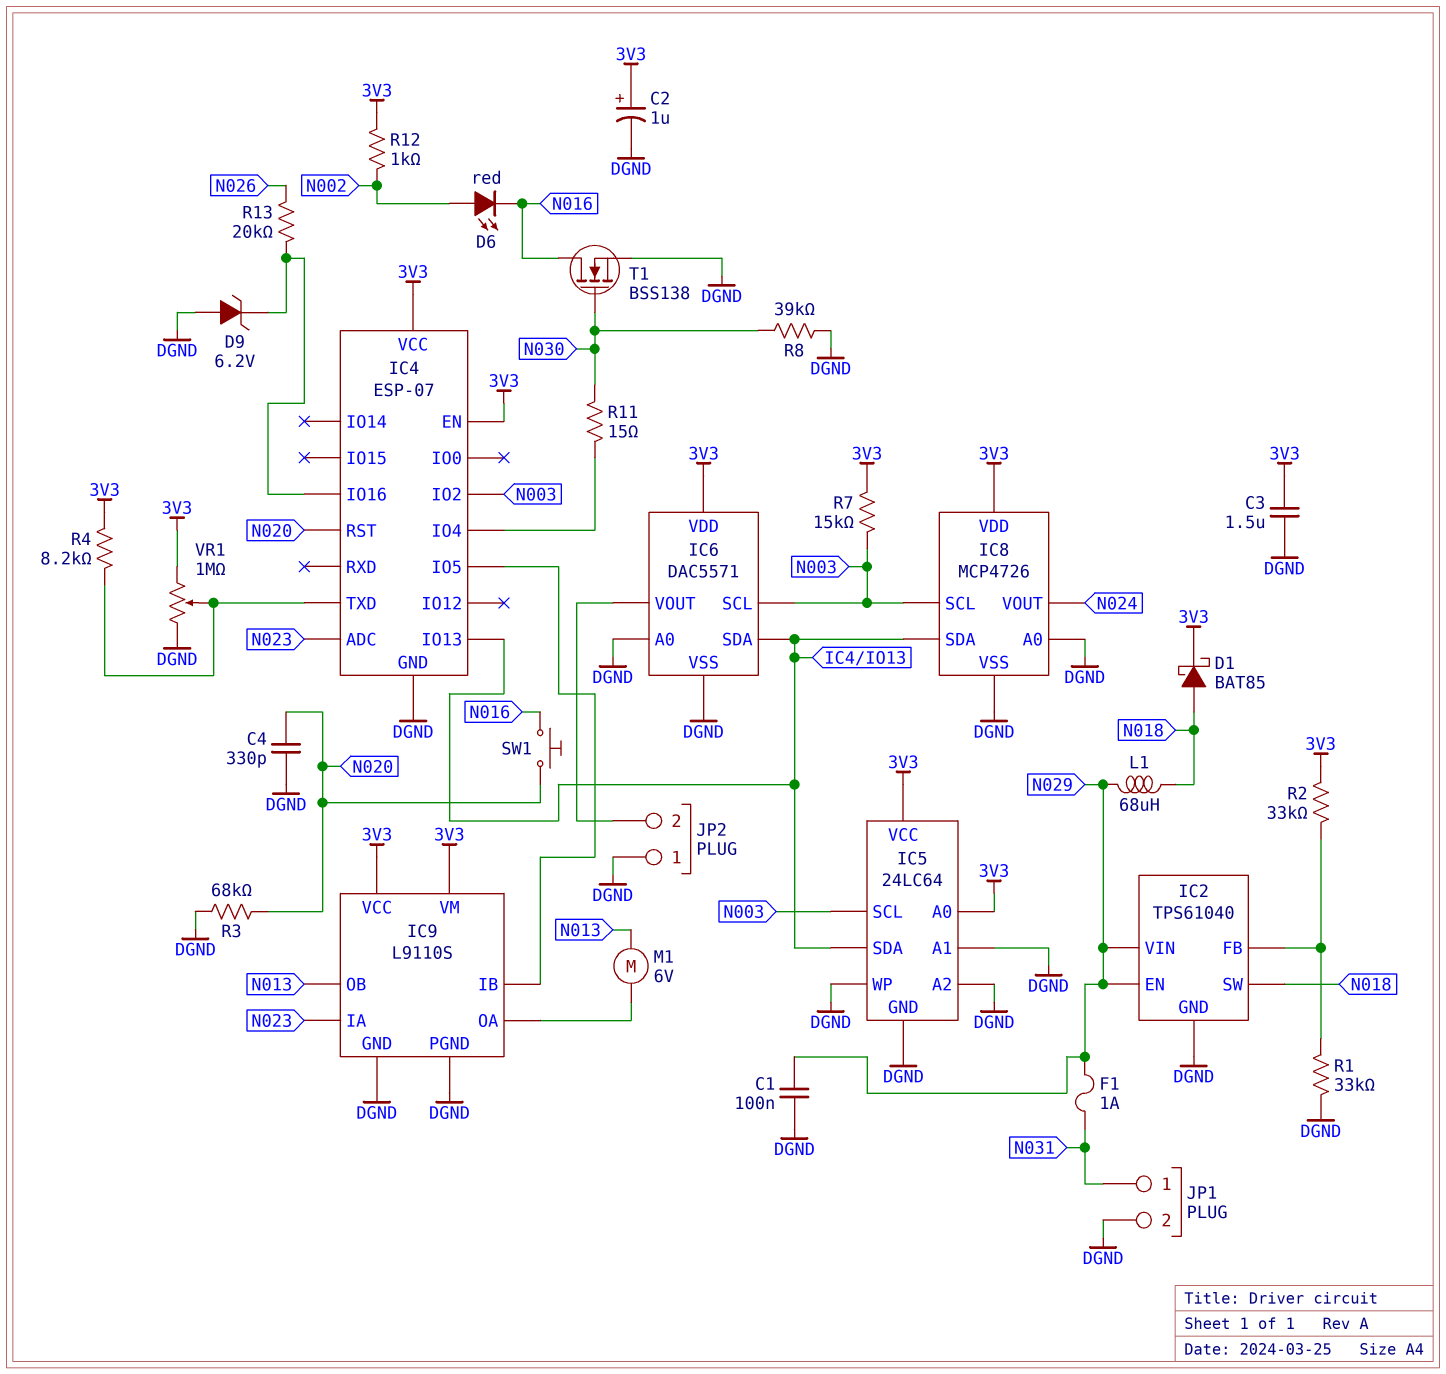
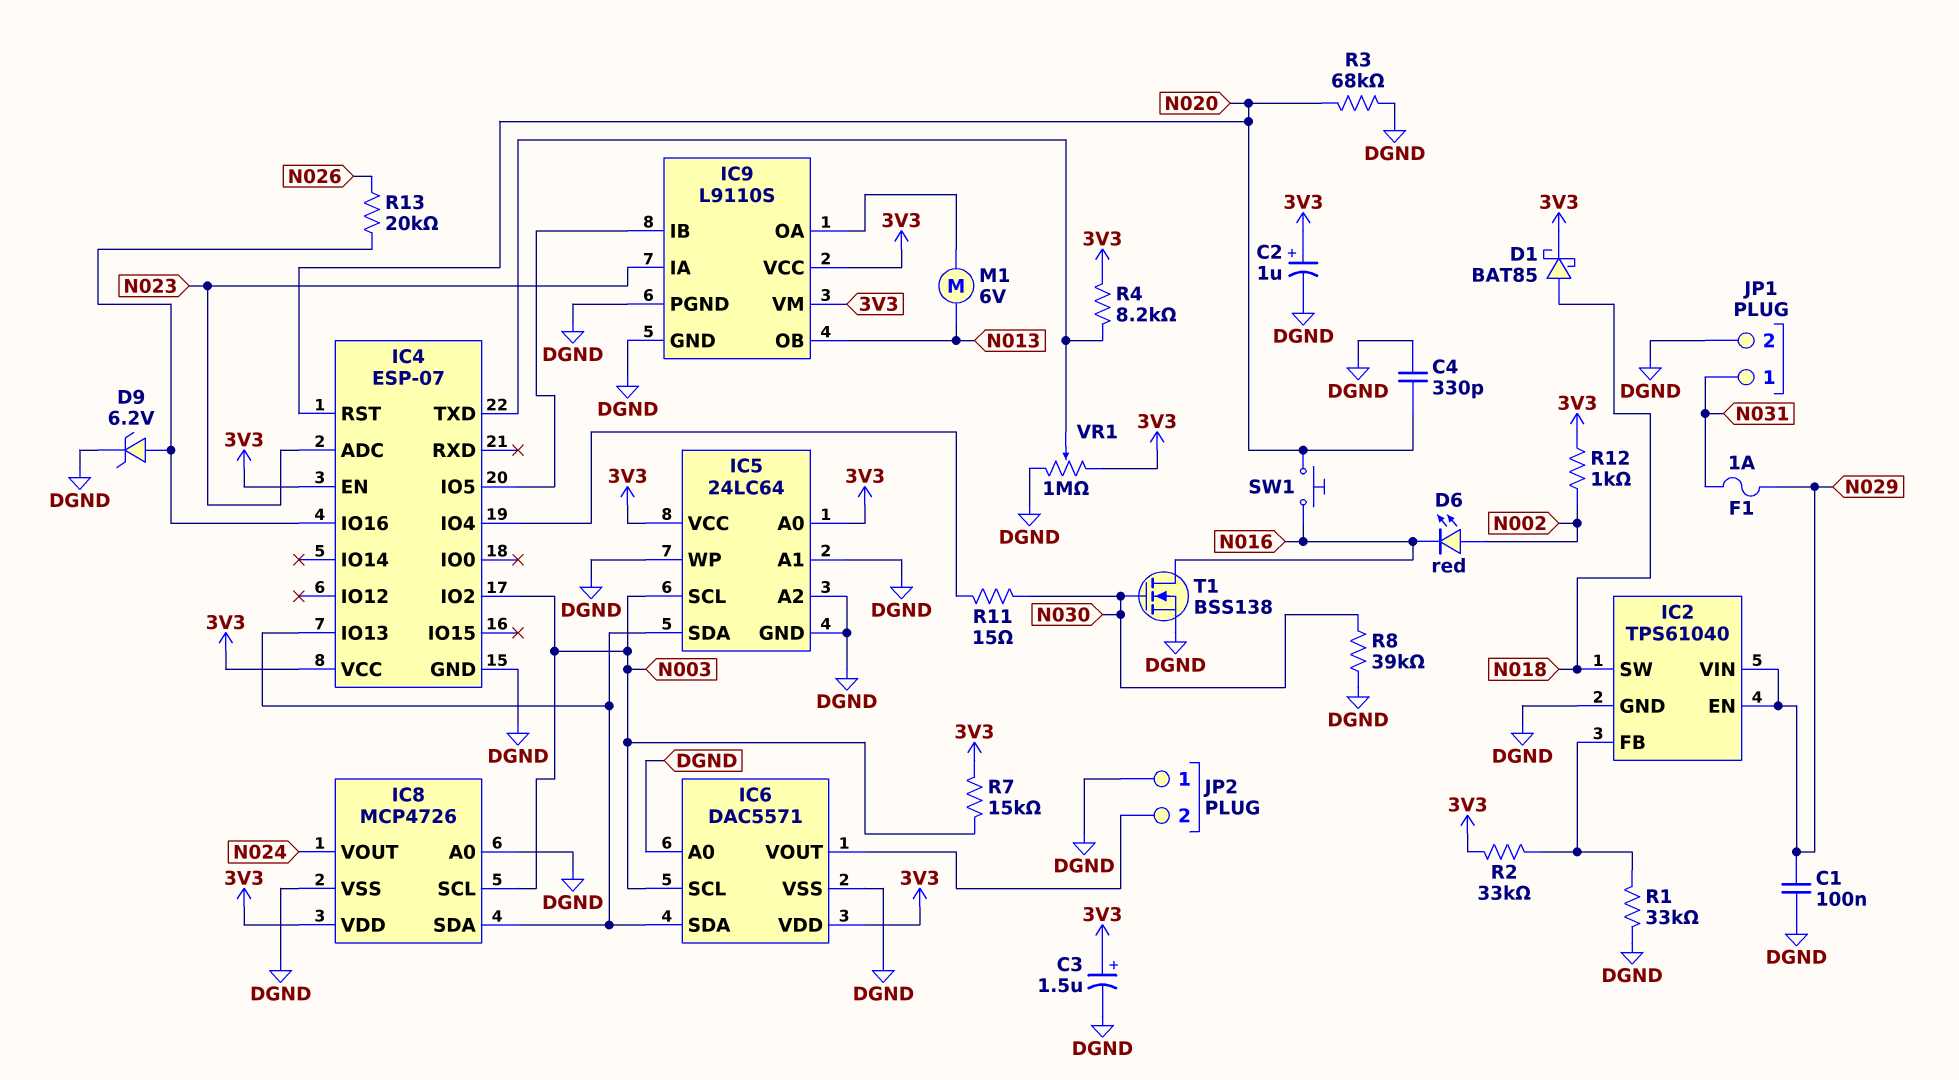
C3: 1.5uF (3V3, DGND) -> 1.5uF (plus 3V3, minus DGND)
D9: zener 6.2V (A DGND, K IC4/IO16) -> zener 6.2V (A IC4/IO16, K DGND)
L1: 68uH (N018, N029) -> none

